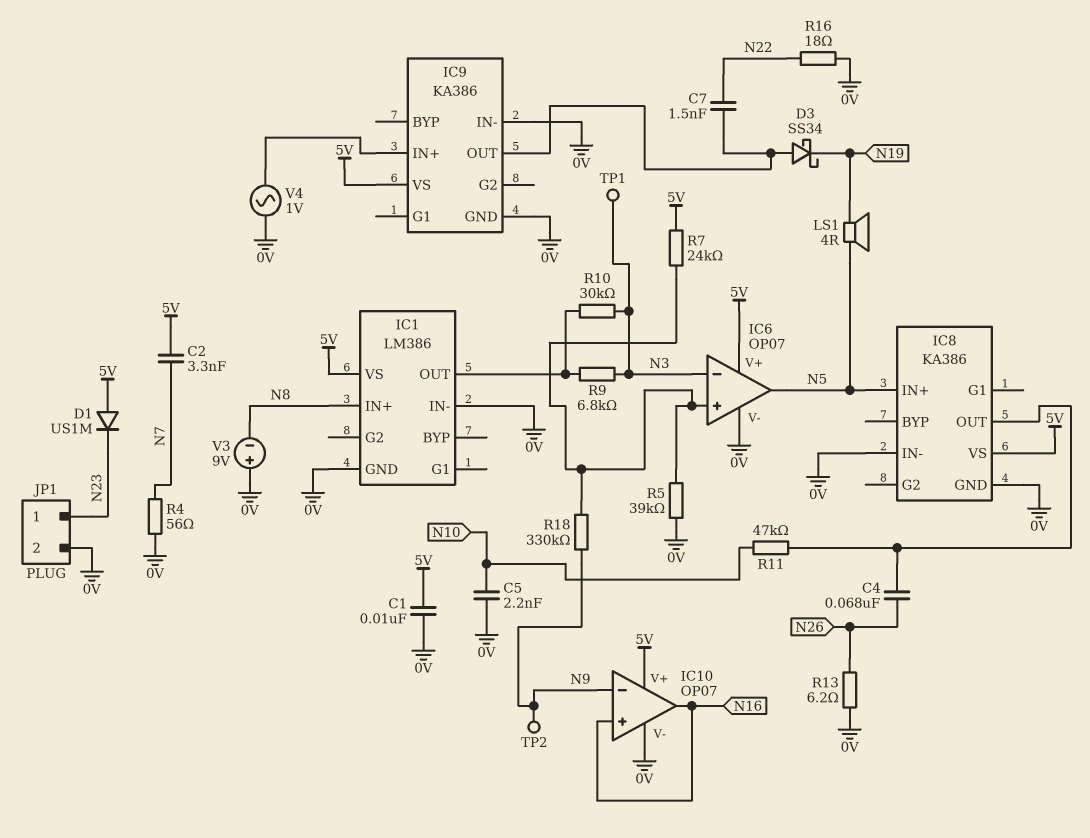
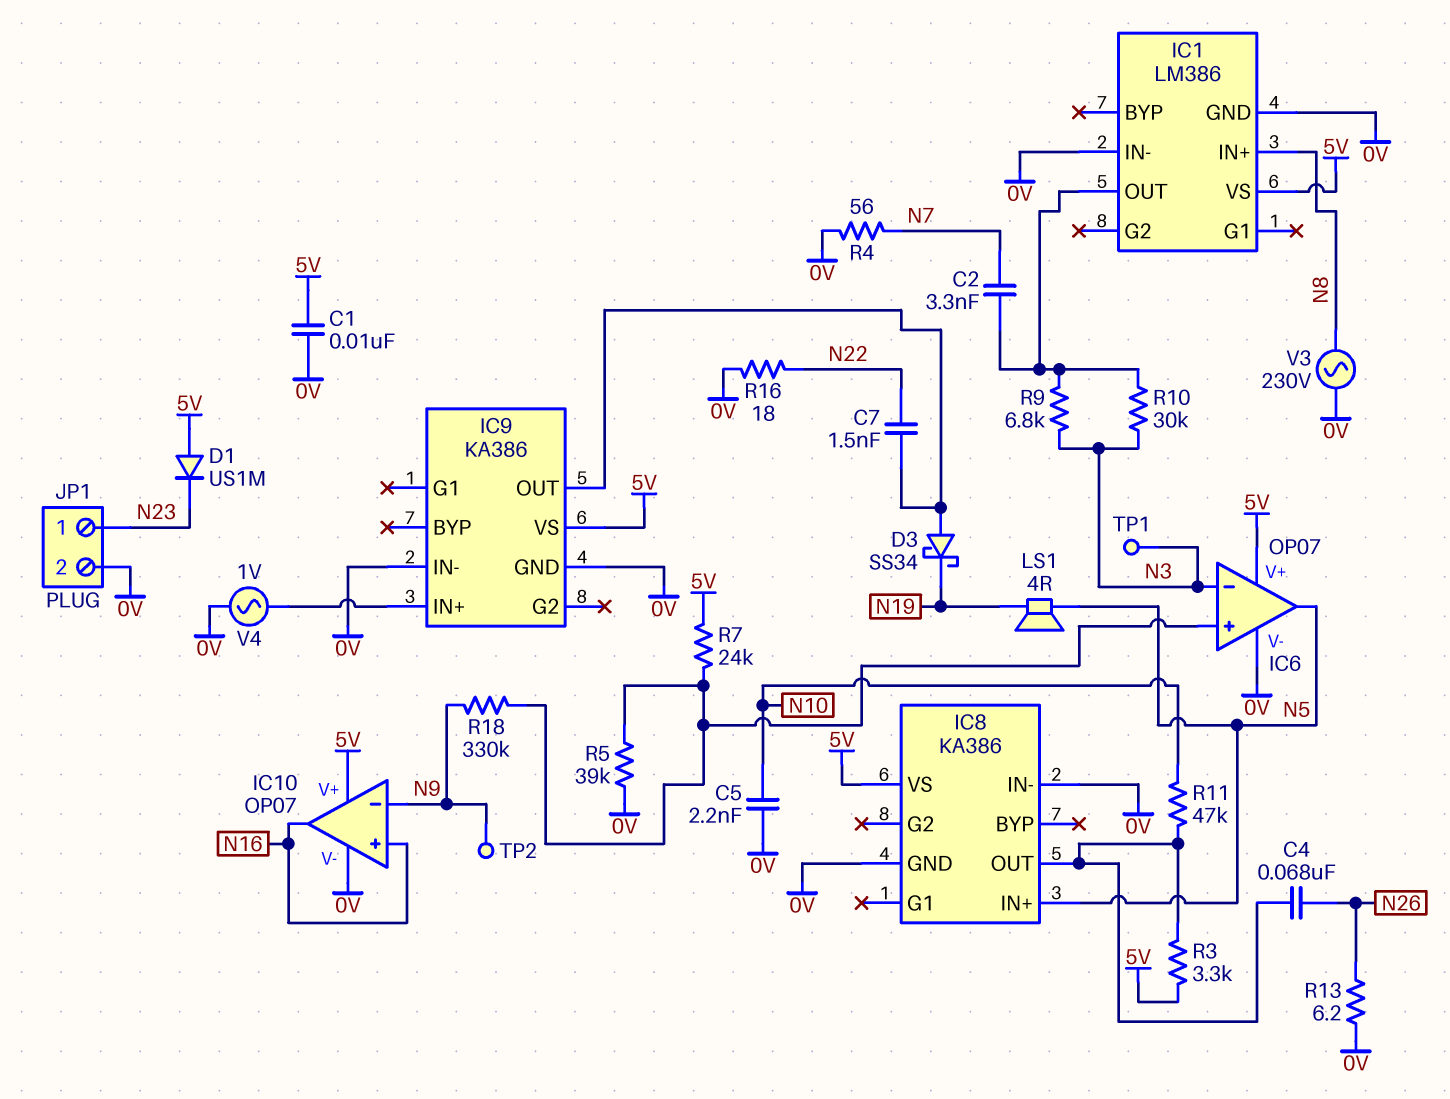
C2: 3.3nF (5V, N7) -> 3.3nF (IC1/OUT, N7)
R3: none -> 3.3k (5V, IC8/OUT)
V3: 9V (plus 0V, minus N8) -> AC 230V (0V, N8)

